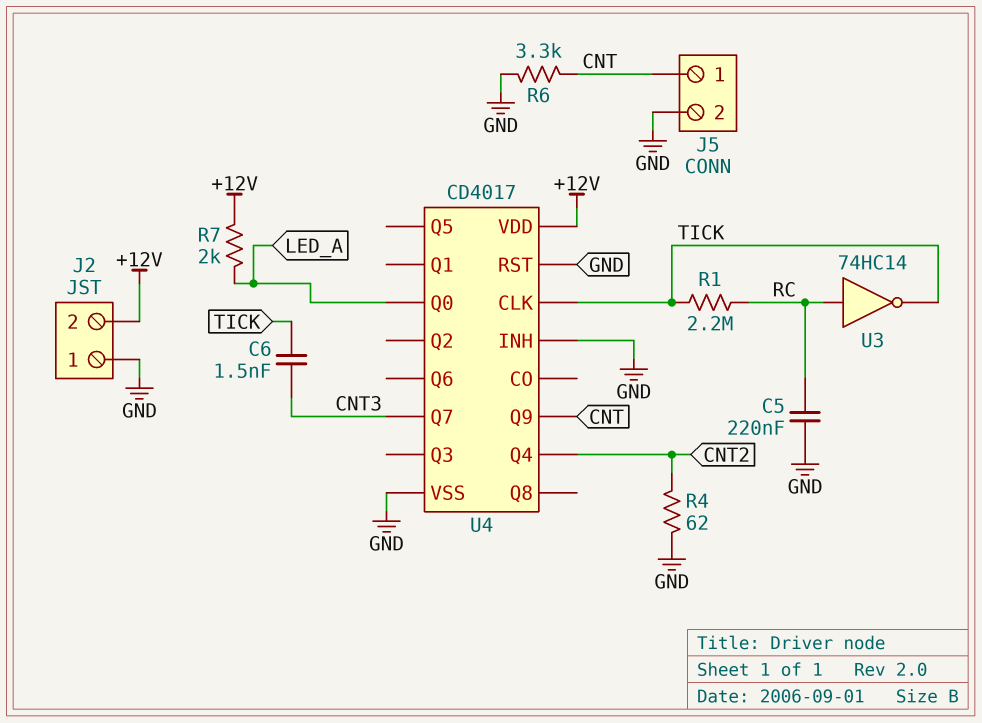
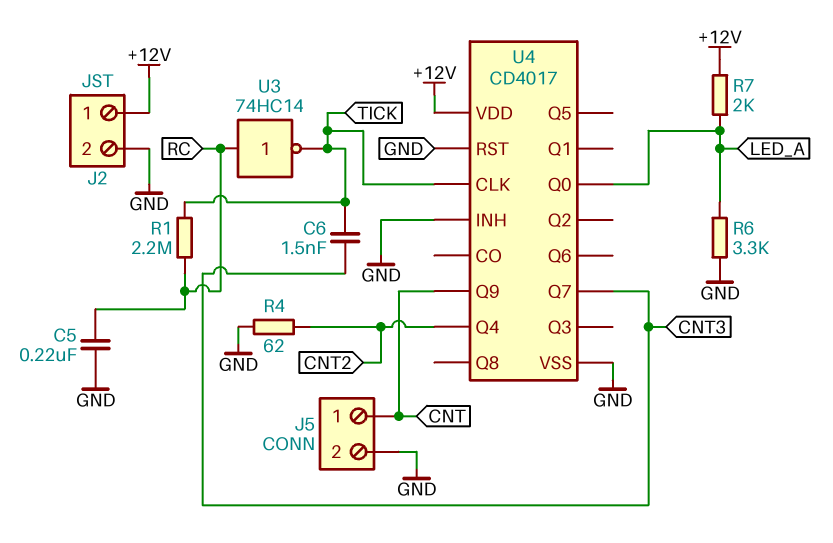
J2 pin 1: GND -> +12V
J2 pin 2: +12V -> GND
R6: 3.3k (CNT, GND) -> 3.3k (GND, LED_A)

